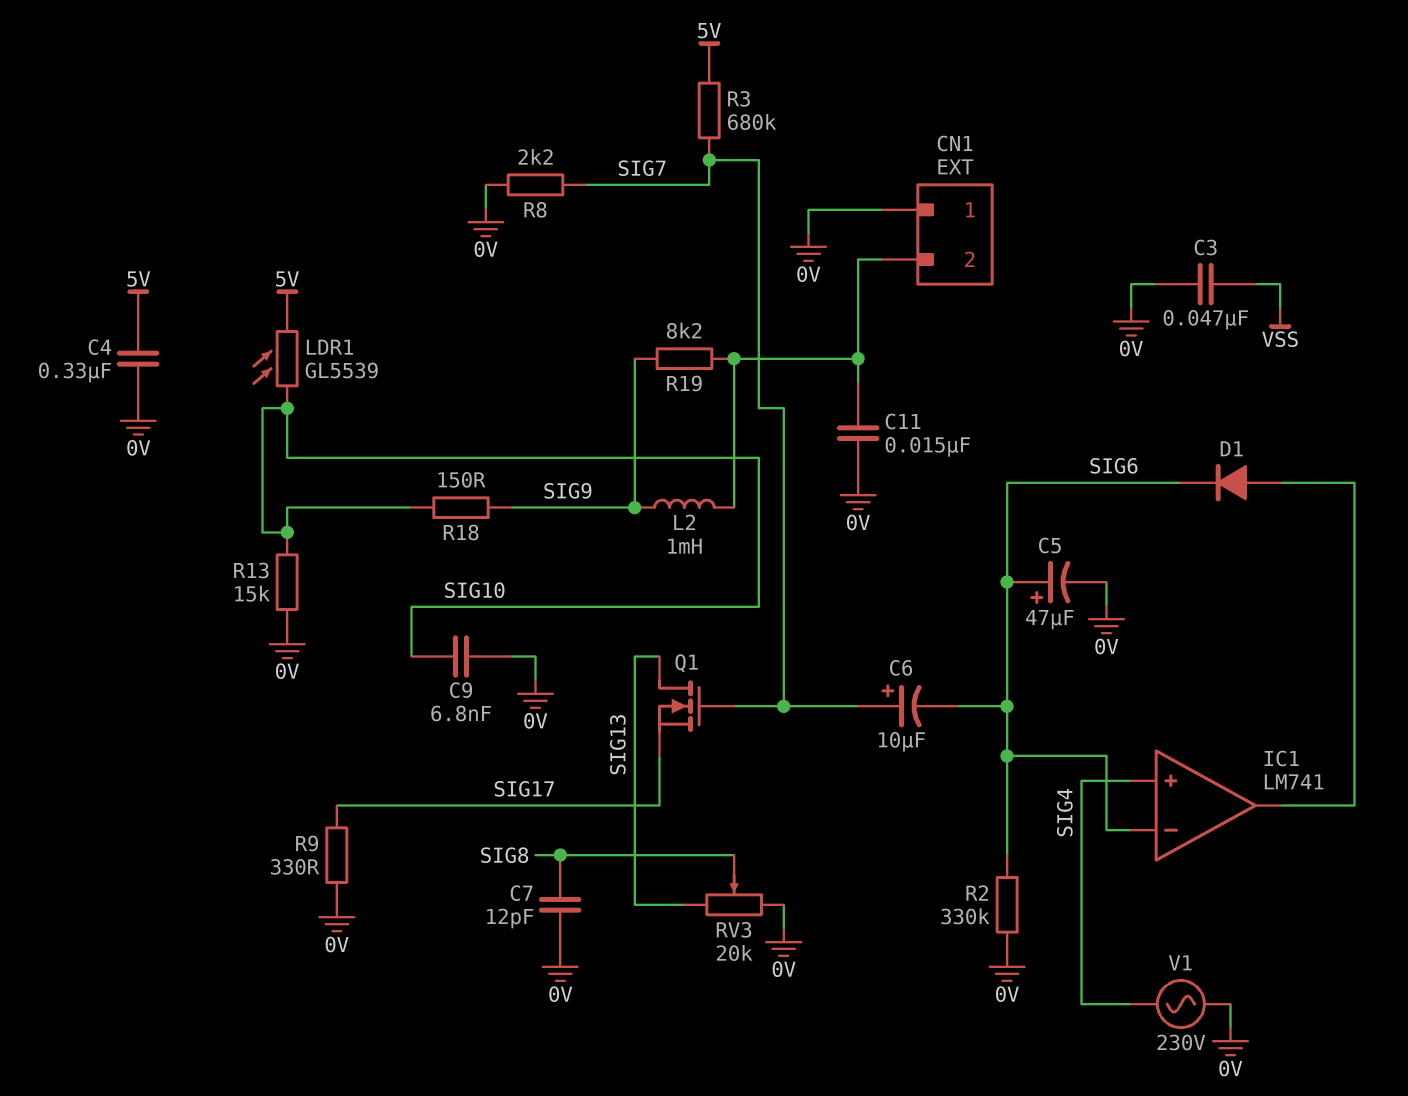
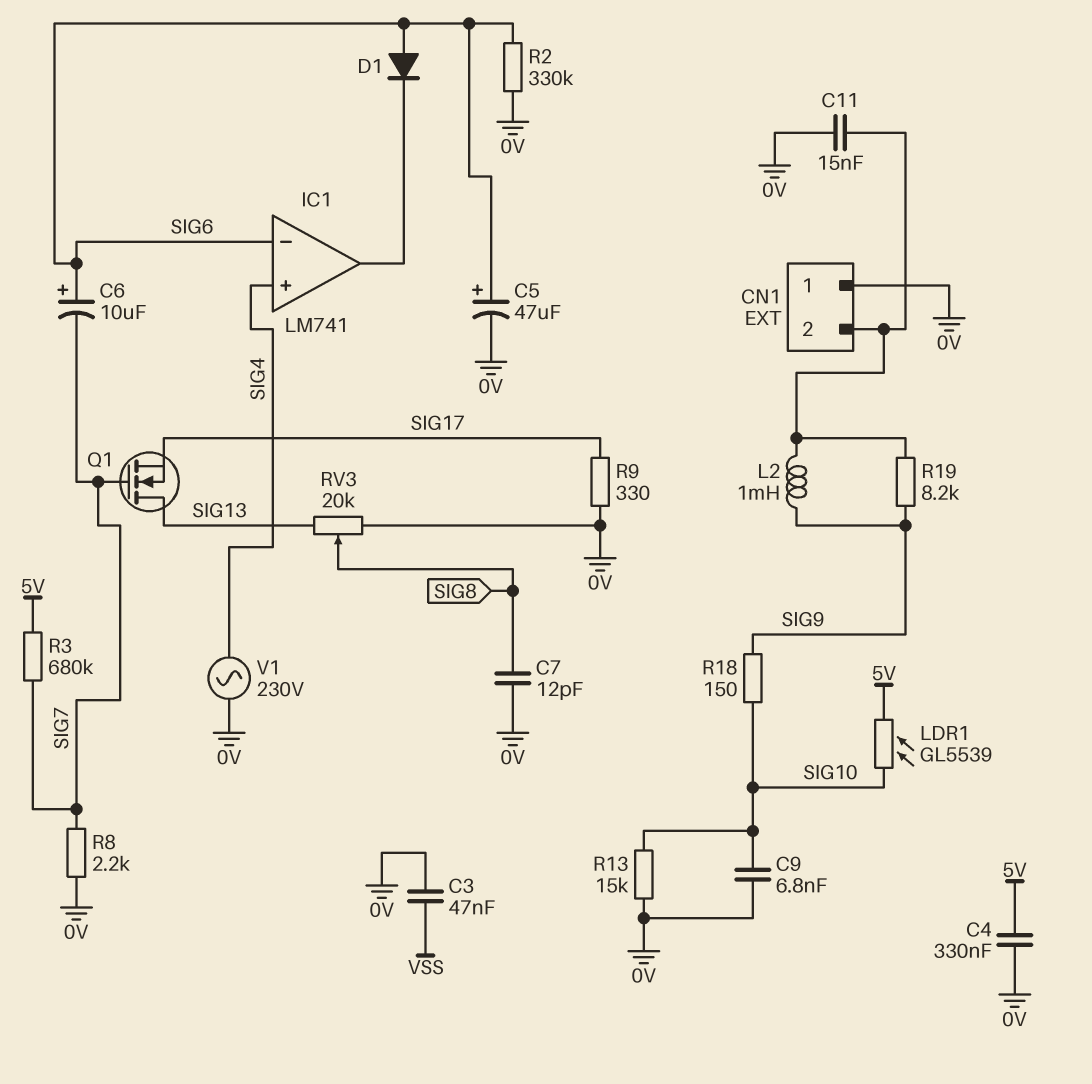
C6: 10uF (plus SIG7, minus SIG6) -> 10uF (plus SIG6, minus SIG7)
D1: diode (A IC1/out, K SIG6) -> diode (A SIG6, K IC1/out)

